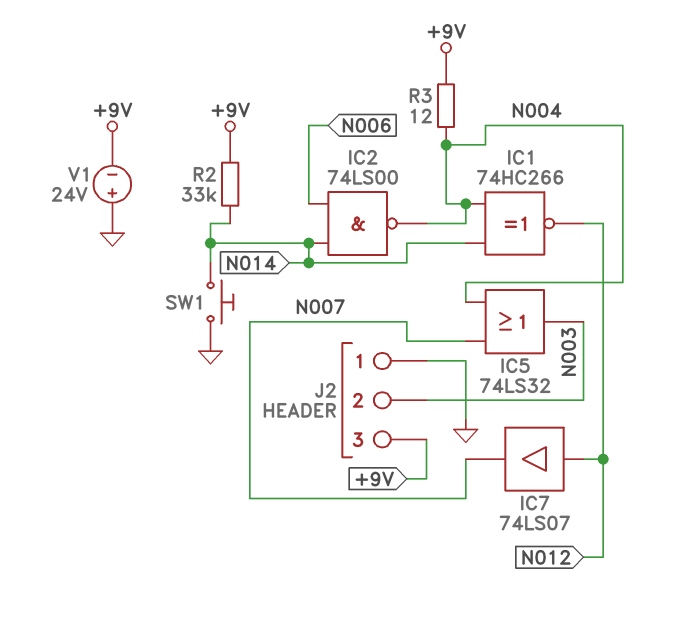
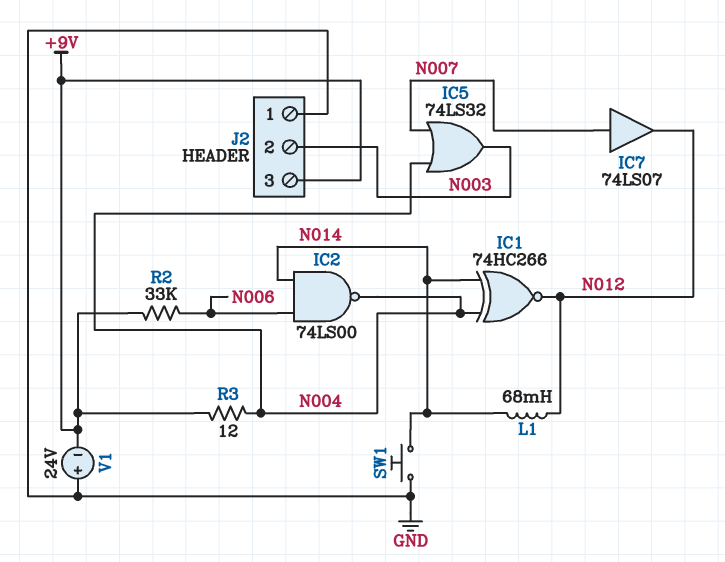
IC7: buffer 74LS07 (in N012, out N007) -> buffer 74LS07 (in N007, out N012)
L1: none -> 68mH (N012, N014)
R2: 33k (+9V, N014) -> 33k (+9V, N006)

